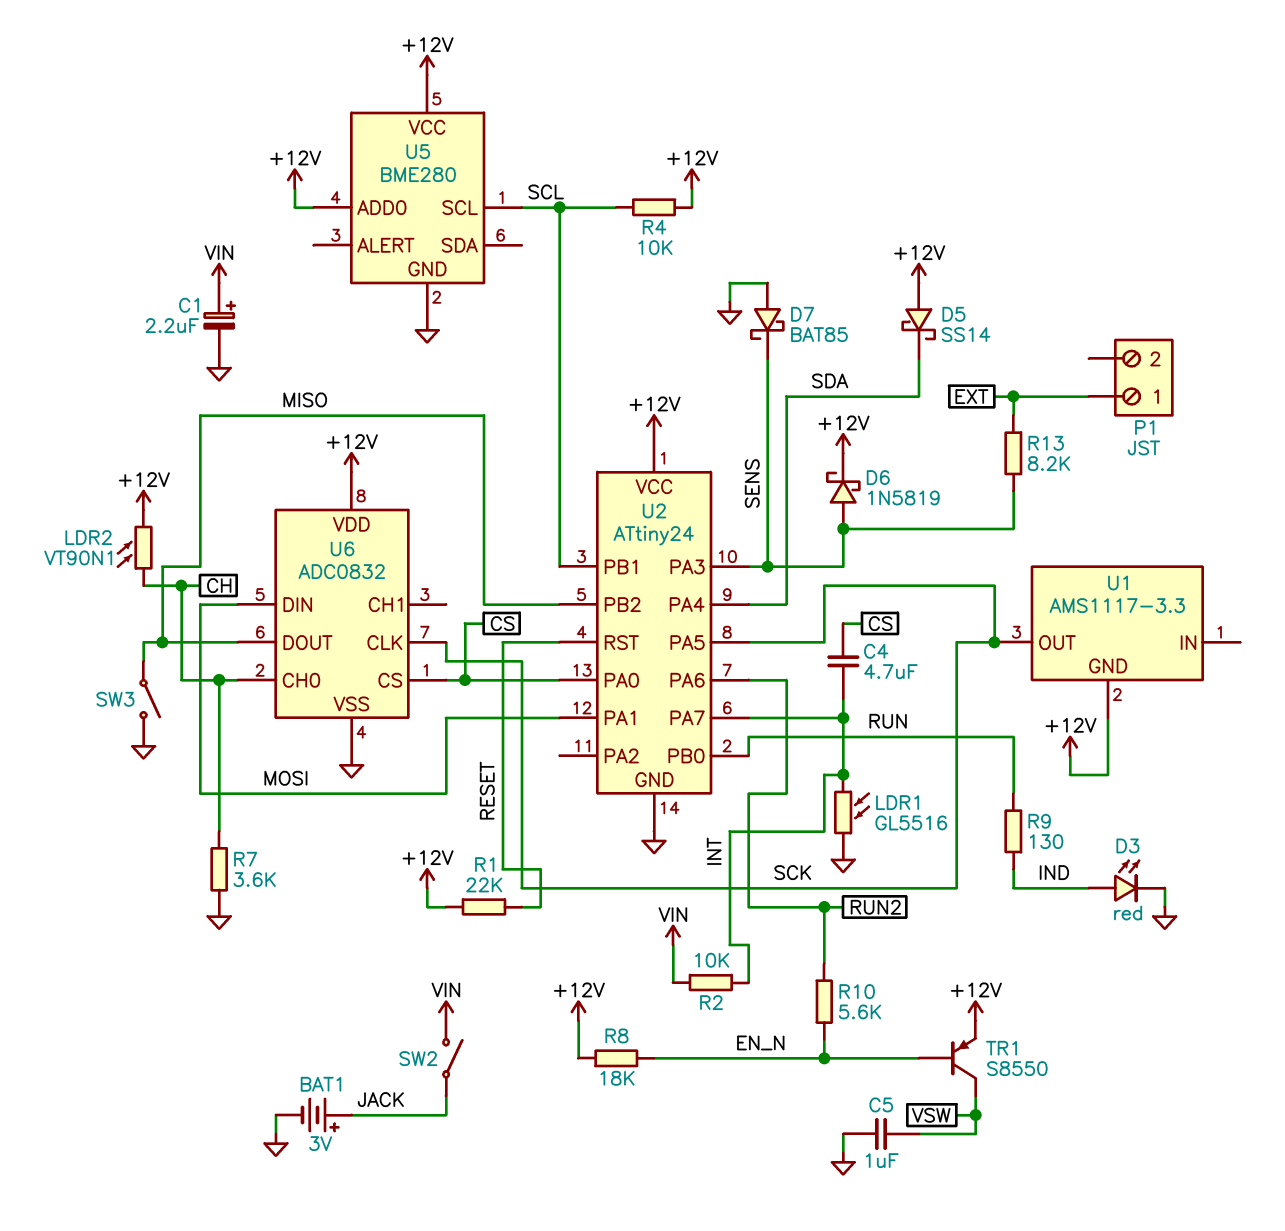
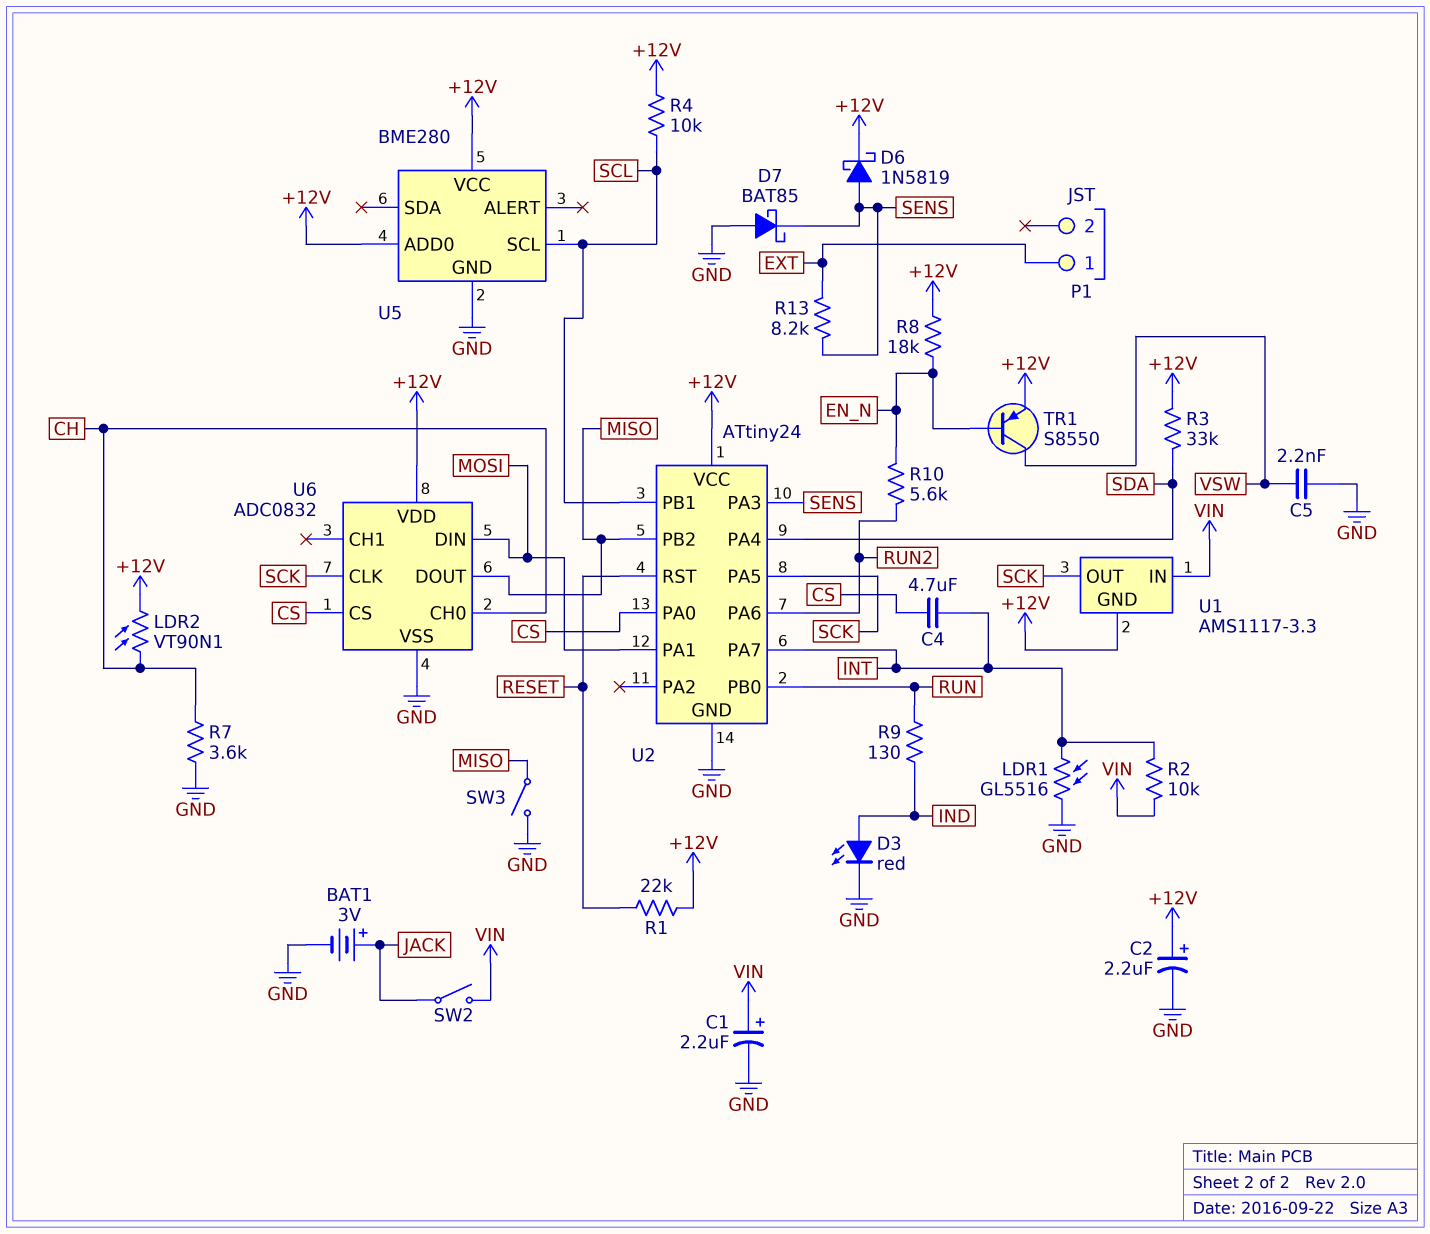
C2: none -> 2.2uF (plus +12V, minus GND)
C5: 1uF (GND, VSW) -> 2.2nF (GND, VSW)
D5: schottky SS14 (A +12V, K SDA) -> none
R3: none -> 33k (+12V, SDA)
U1 pin IN: none -> VIN

